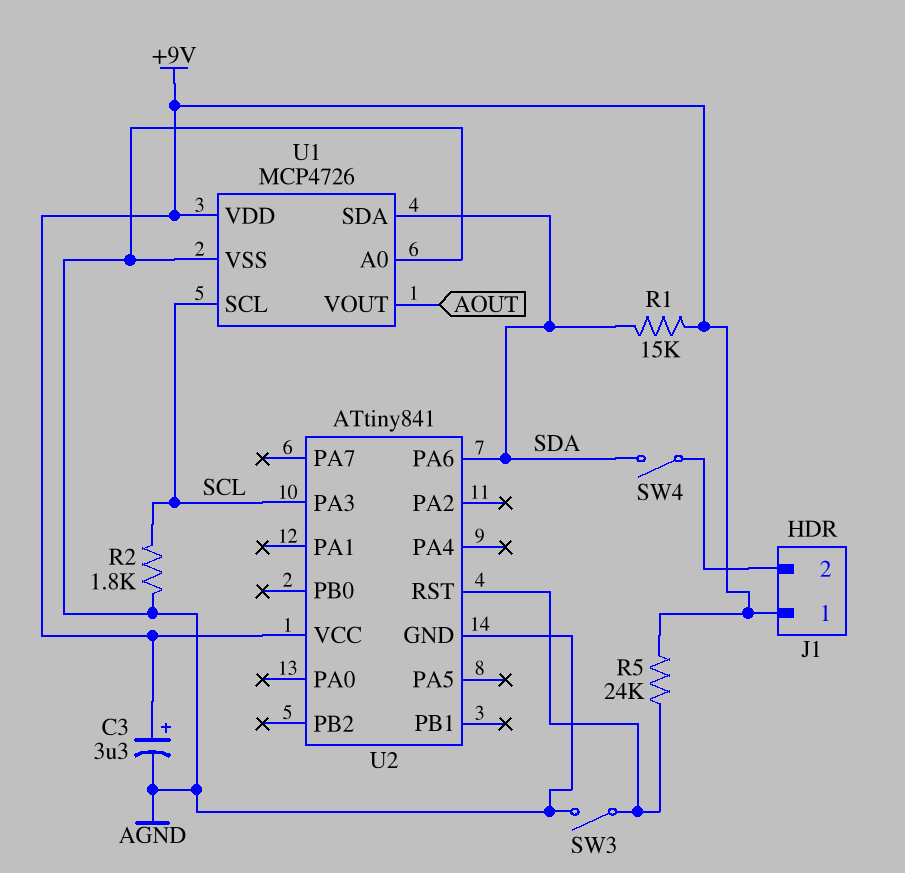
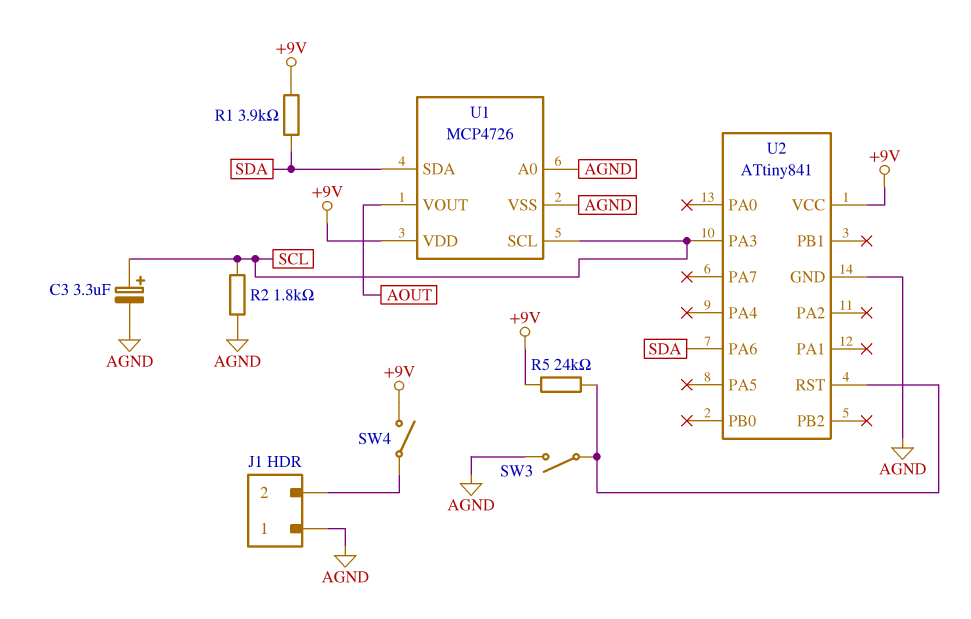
C3: 3.3uF (plus +9V, minus AGND) -> 3.3uF (plus SCL, minus AGND)
J1 pin 1: +9V -> AGND
R1: 15k (+9V, SDA) -> 3.9k (+9V, SDA)
SW4: switch (J1/2, SDA) -> switch (+9V, J1/2)

